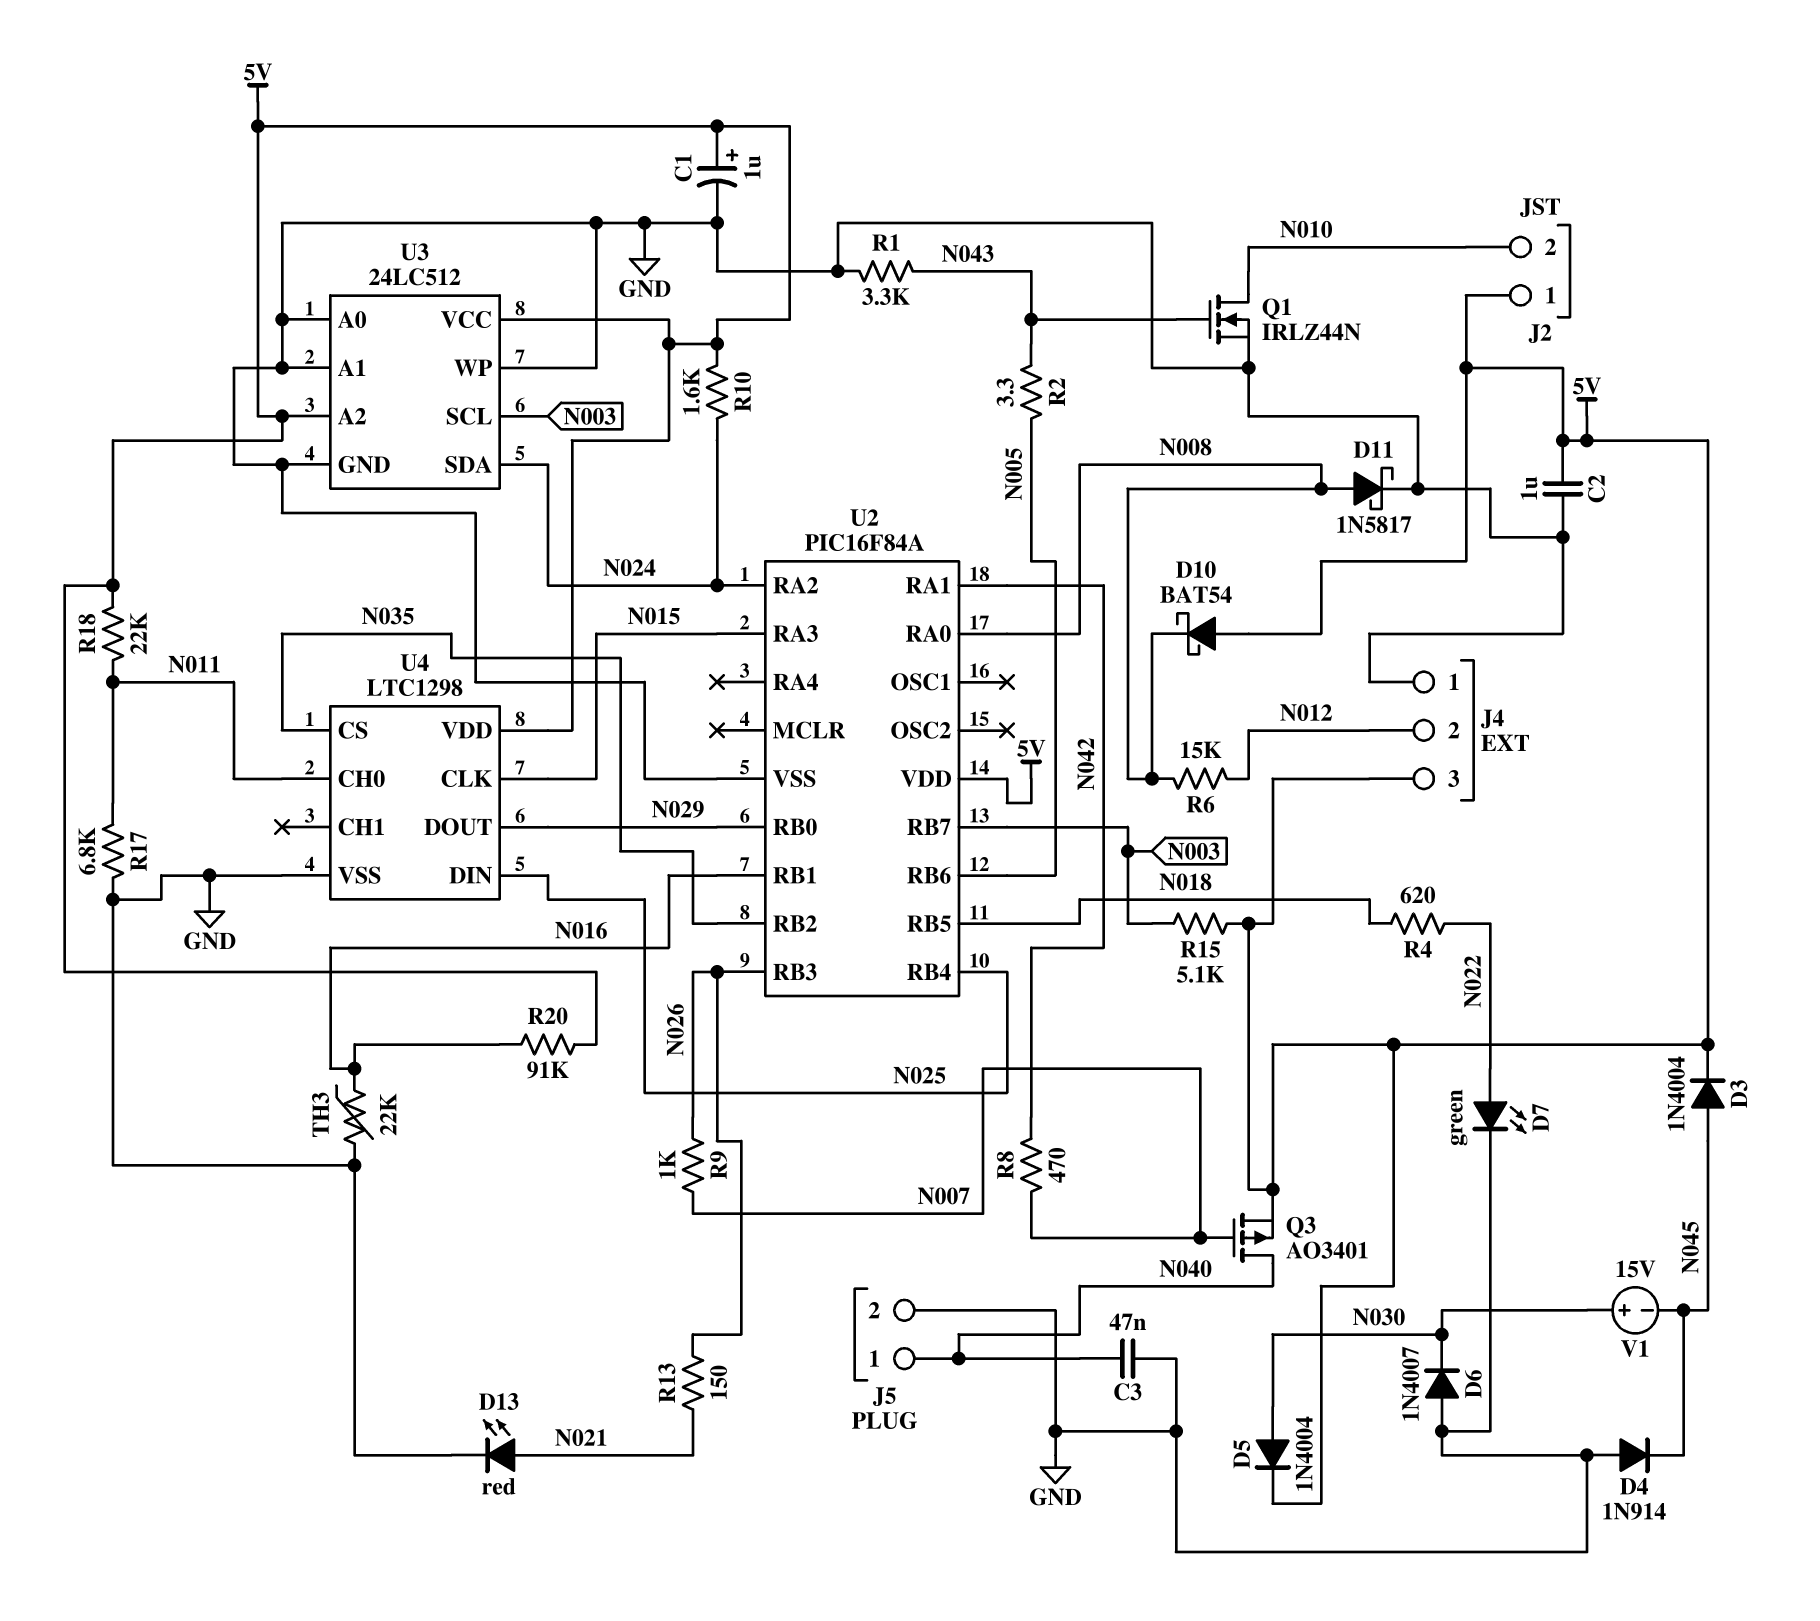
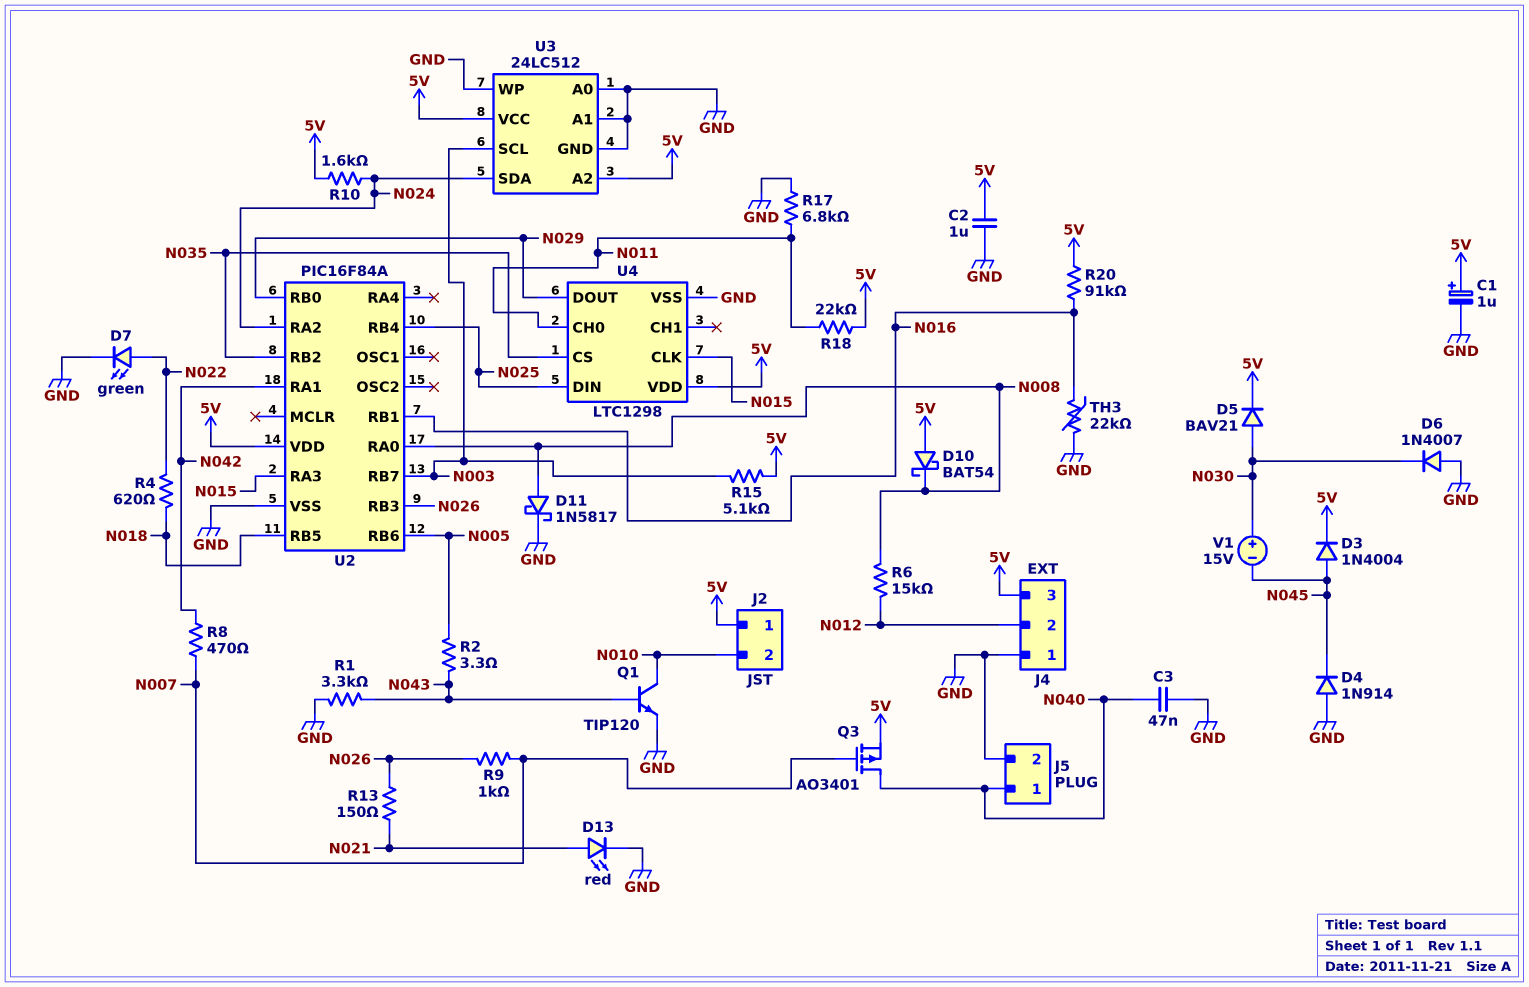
D5: diode 1N4004 (A N030, K 5V) -> diode BAV21 (A N030, K 5V)
Q1: NMOS IRLZ44N (G N043, D N010, S GND) -> NPN TIP120 (B N043, C N010, E GND)

